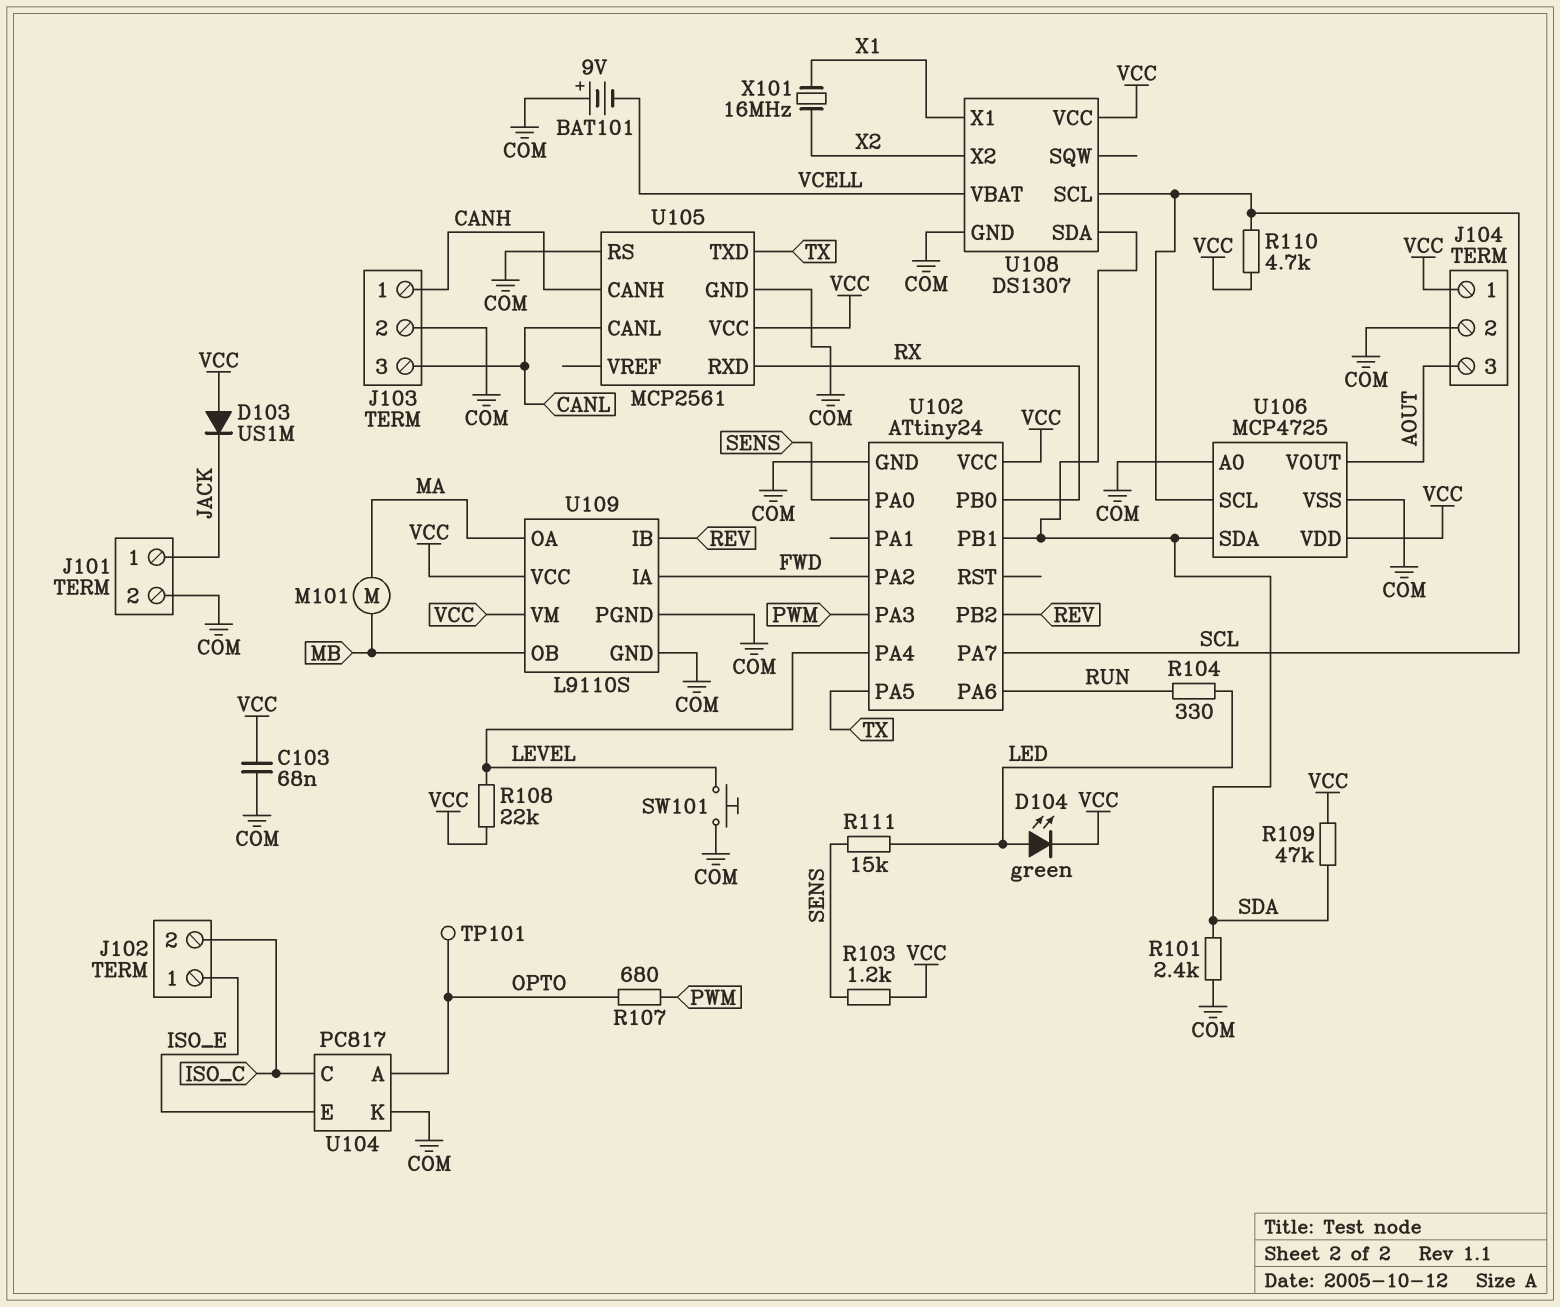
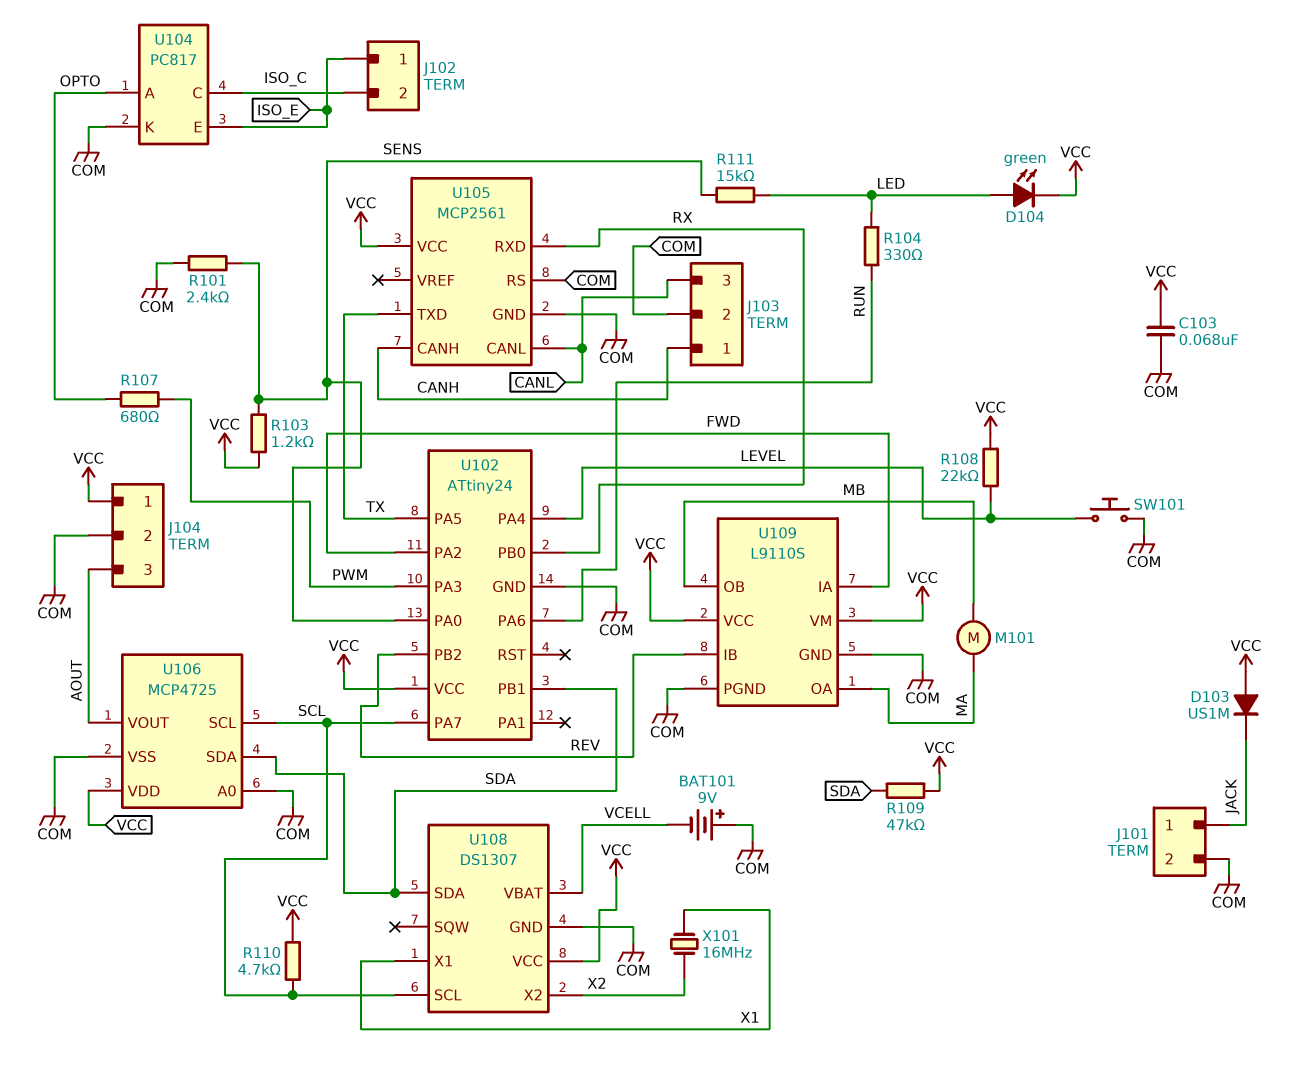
R101: 2.4k (COM, SDA) -> 2.4k (COM, SENS)
TP101: test point (OPTO) -> none

